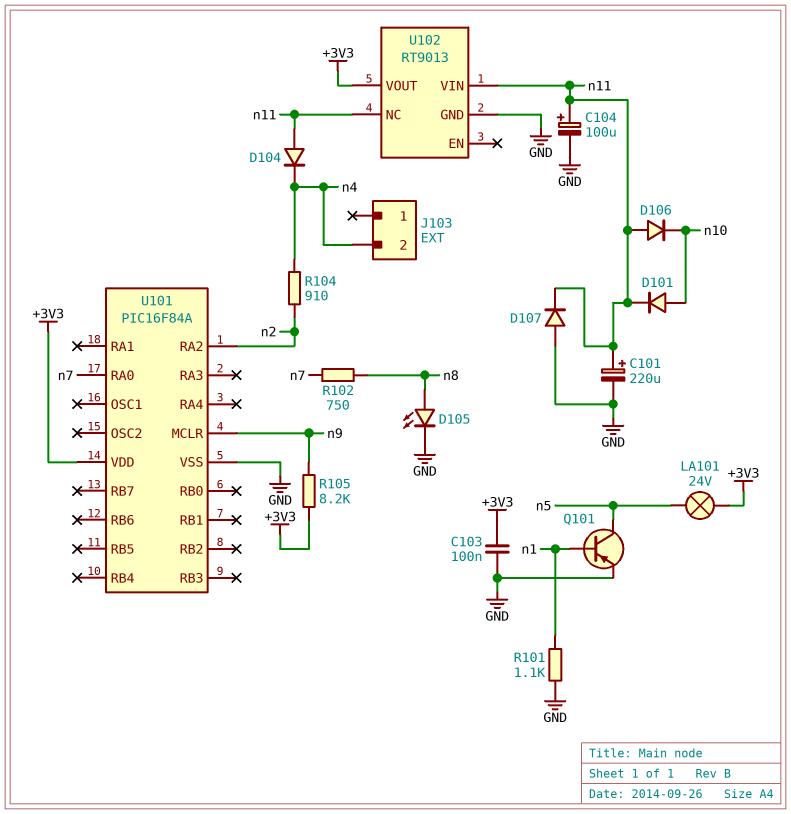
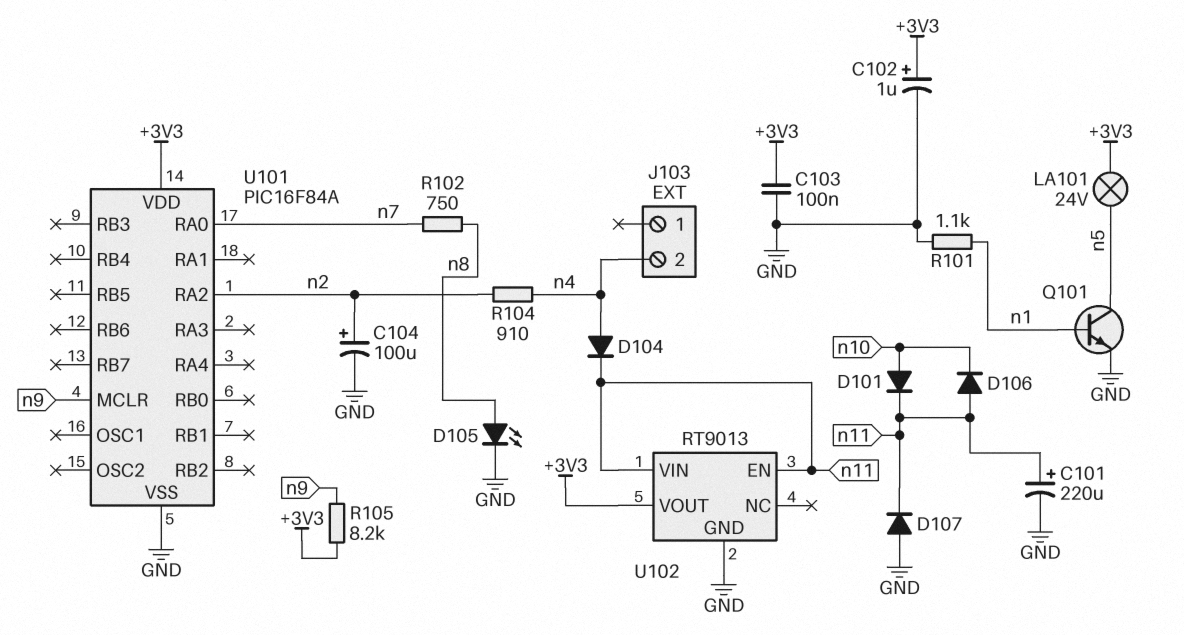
C102: none -> 1uF (plus +3V3, minus GND)
C104: 100uF (plus n11, minus GND) -> 100uF (plus n2, minus GND)
D104: diode (A n11, K n4) -> diode (A n4, K n11)
Q101: PNP (B n1, C n5, E GND) -> NPN (B n1, C n5, E GND)
U102 pin EN: none -> n11
U102 pin NC: n11 -> none

